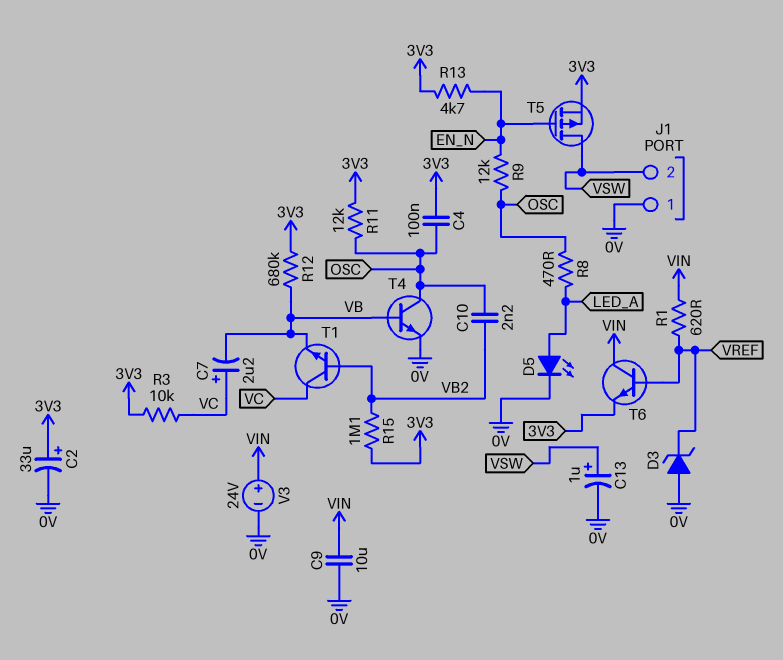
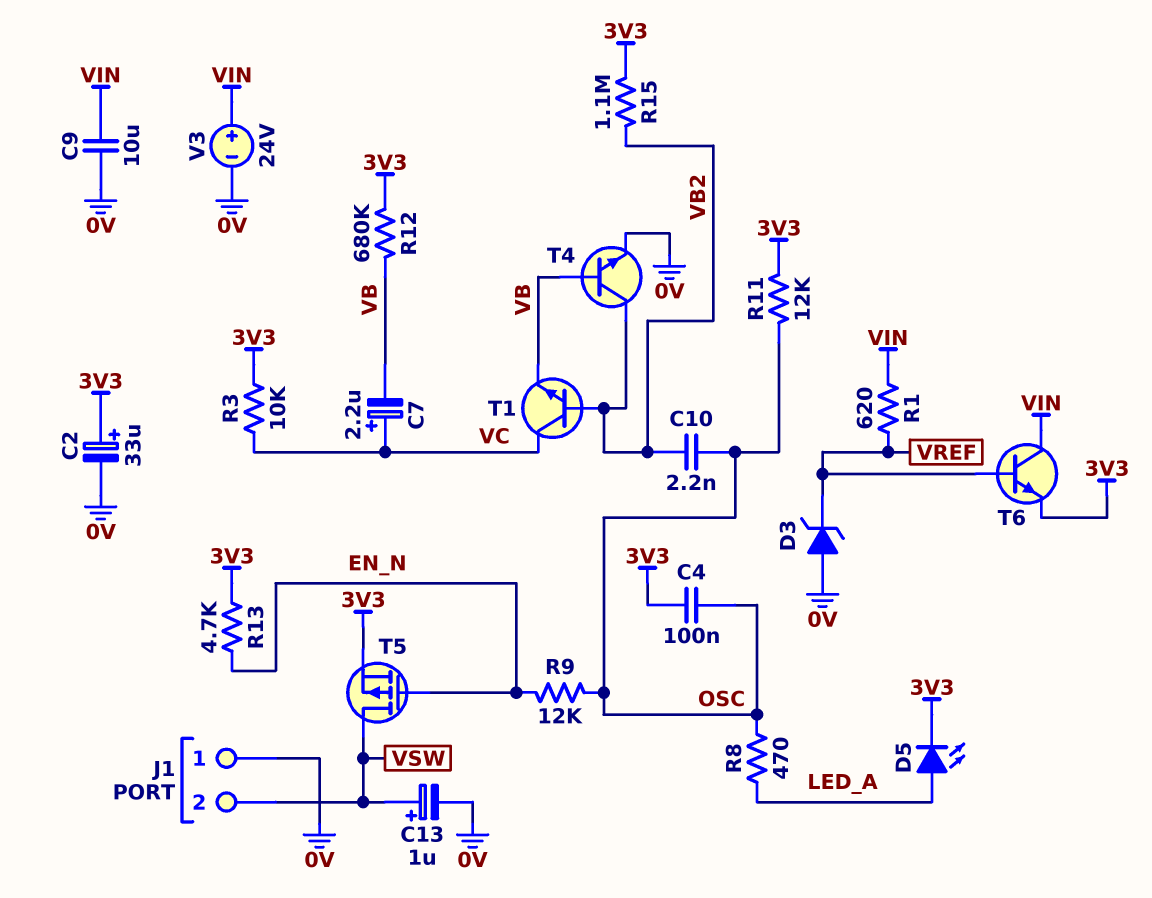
D5: LED (A LED_A, K 0V) -> LED (A LED_A, K 3V3)
T4: NPN (B VB, C OSC, E 0V) -> NPN (B VB, C VB2, E 0V)

